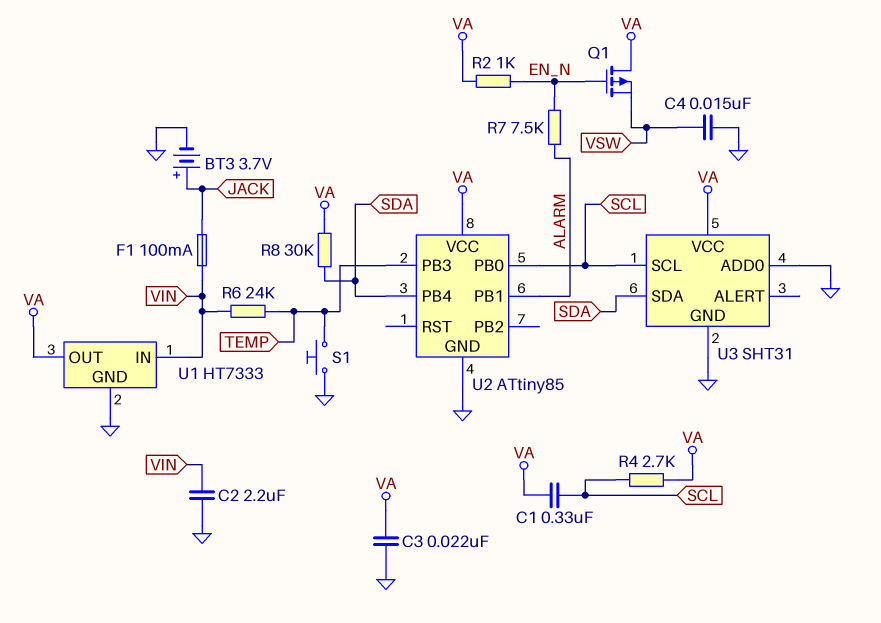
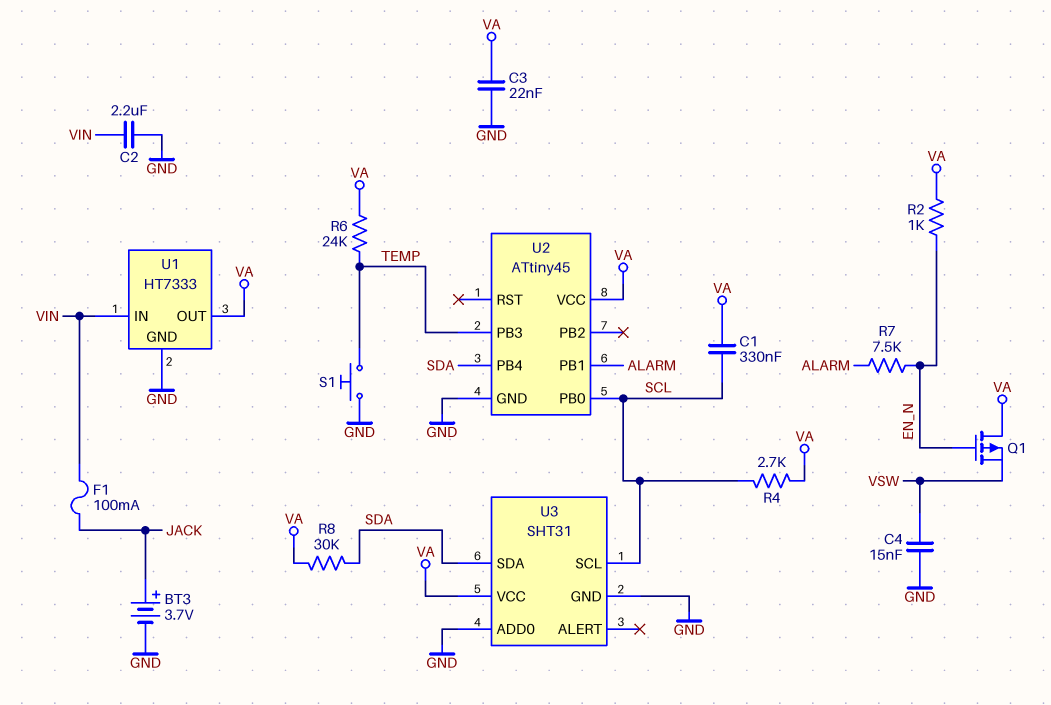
R6: 24k (TEMP, VIN) -> 24k (TEMP, VA)
U2: ATtiny85 -> ATtiny45

